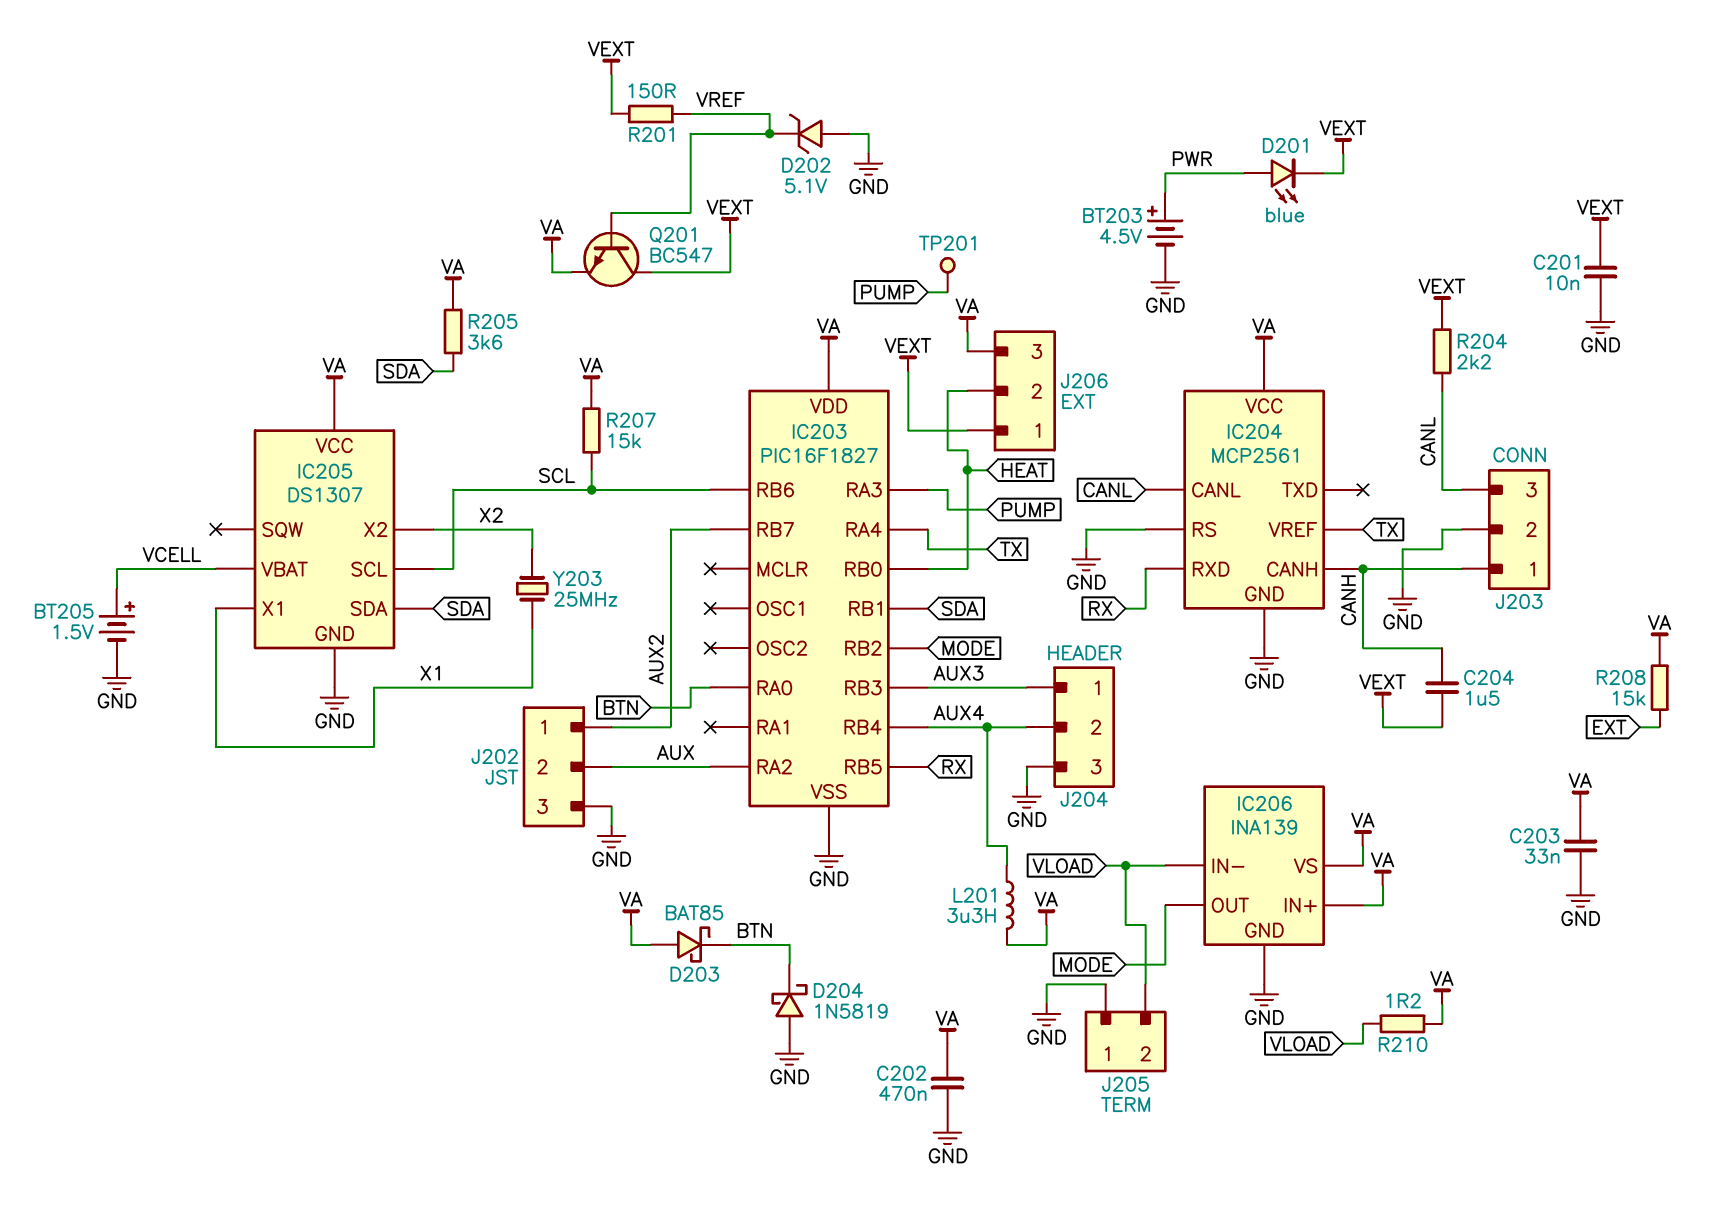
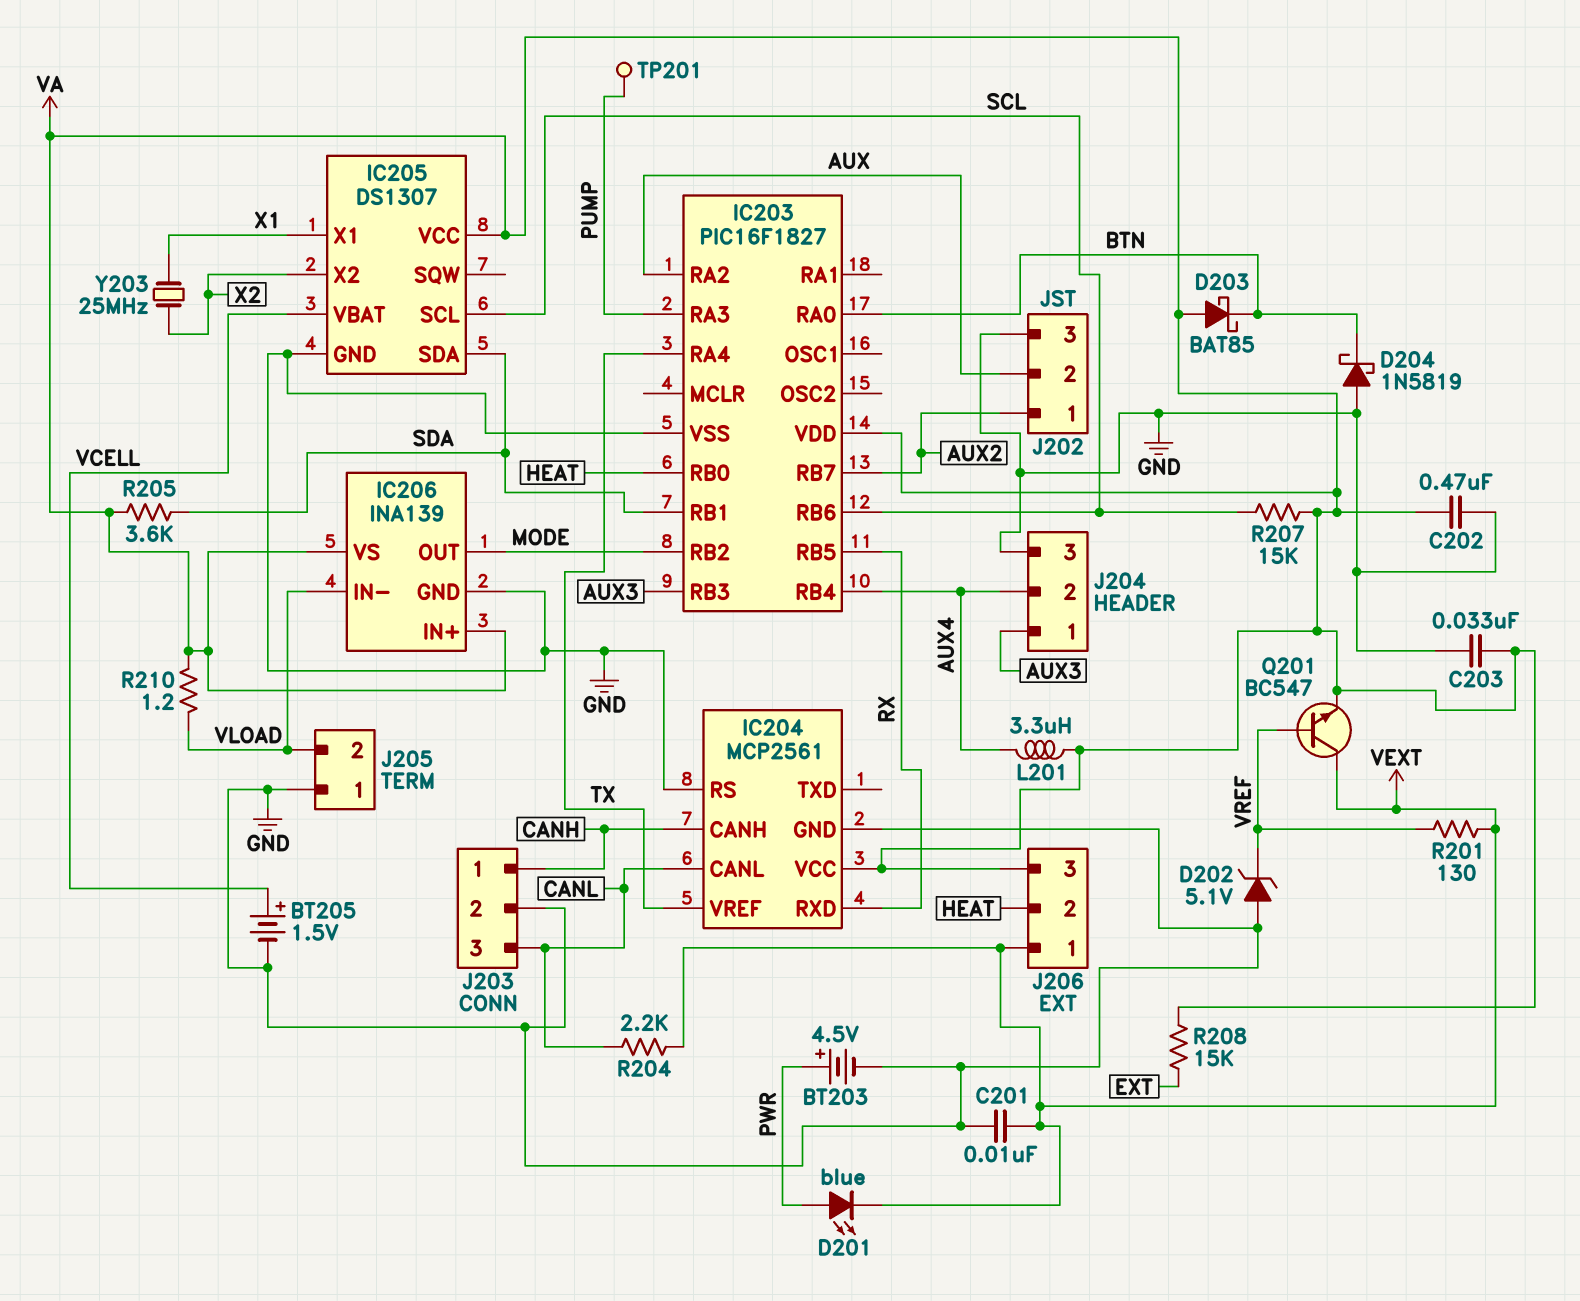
C204: 1.5uF (CANH, VEXT) -> none
R201: 150 (VEXT, VREF) -> 130 (VEXT, VREF)

